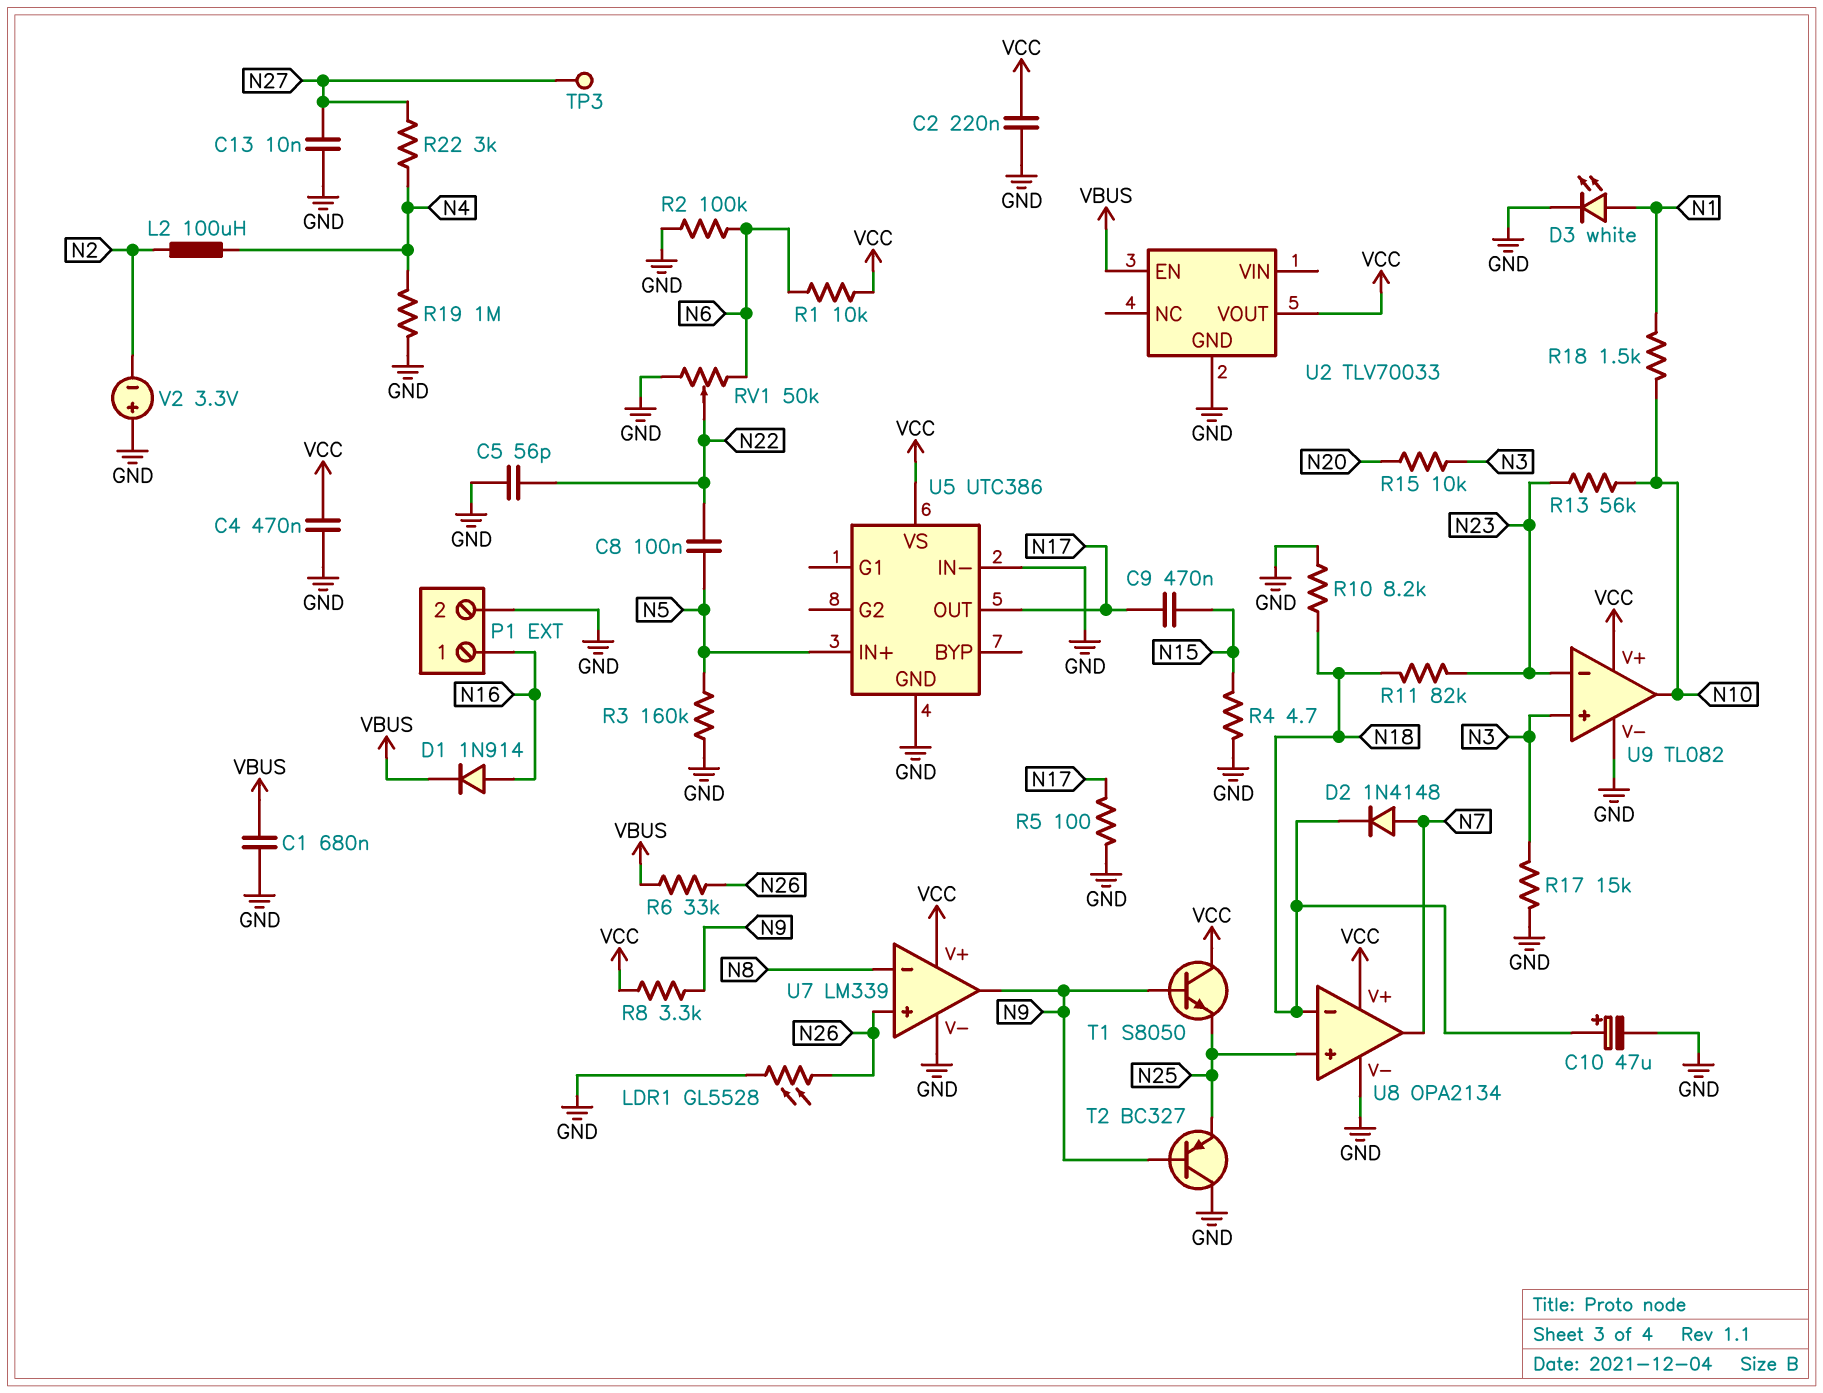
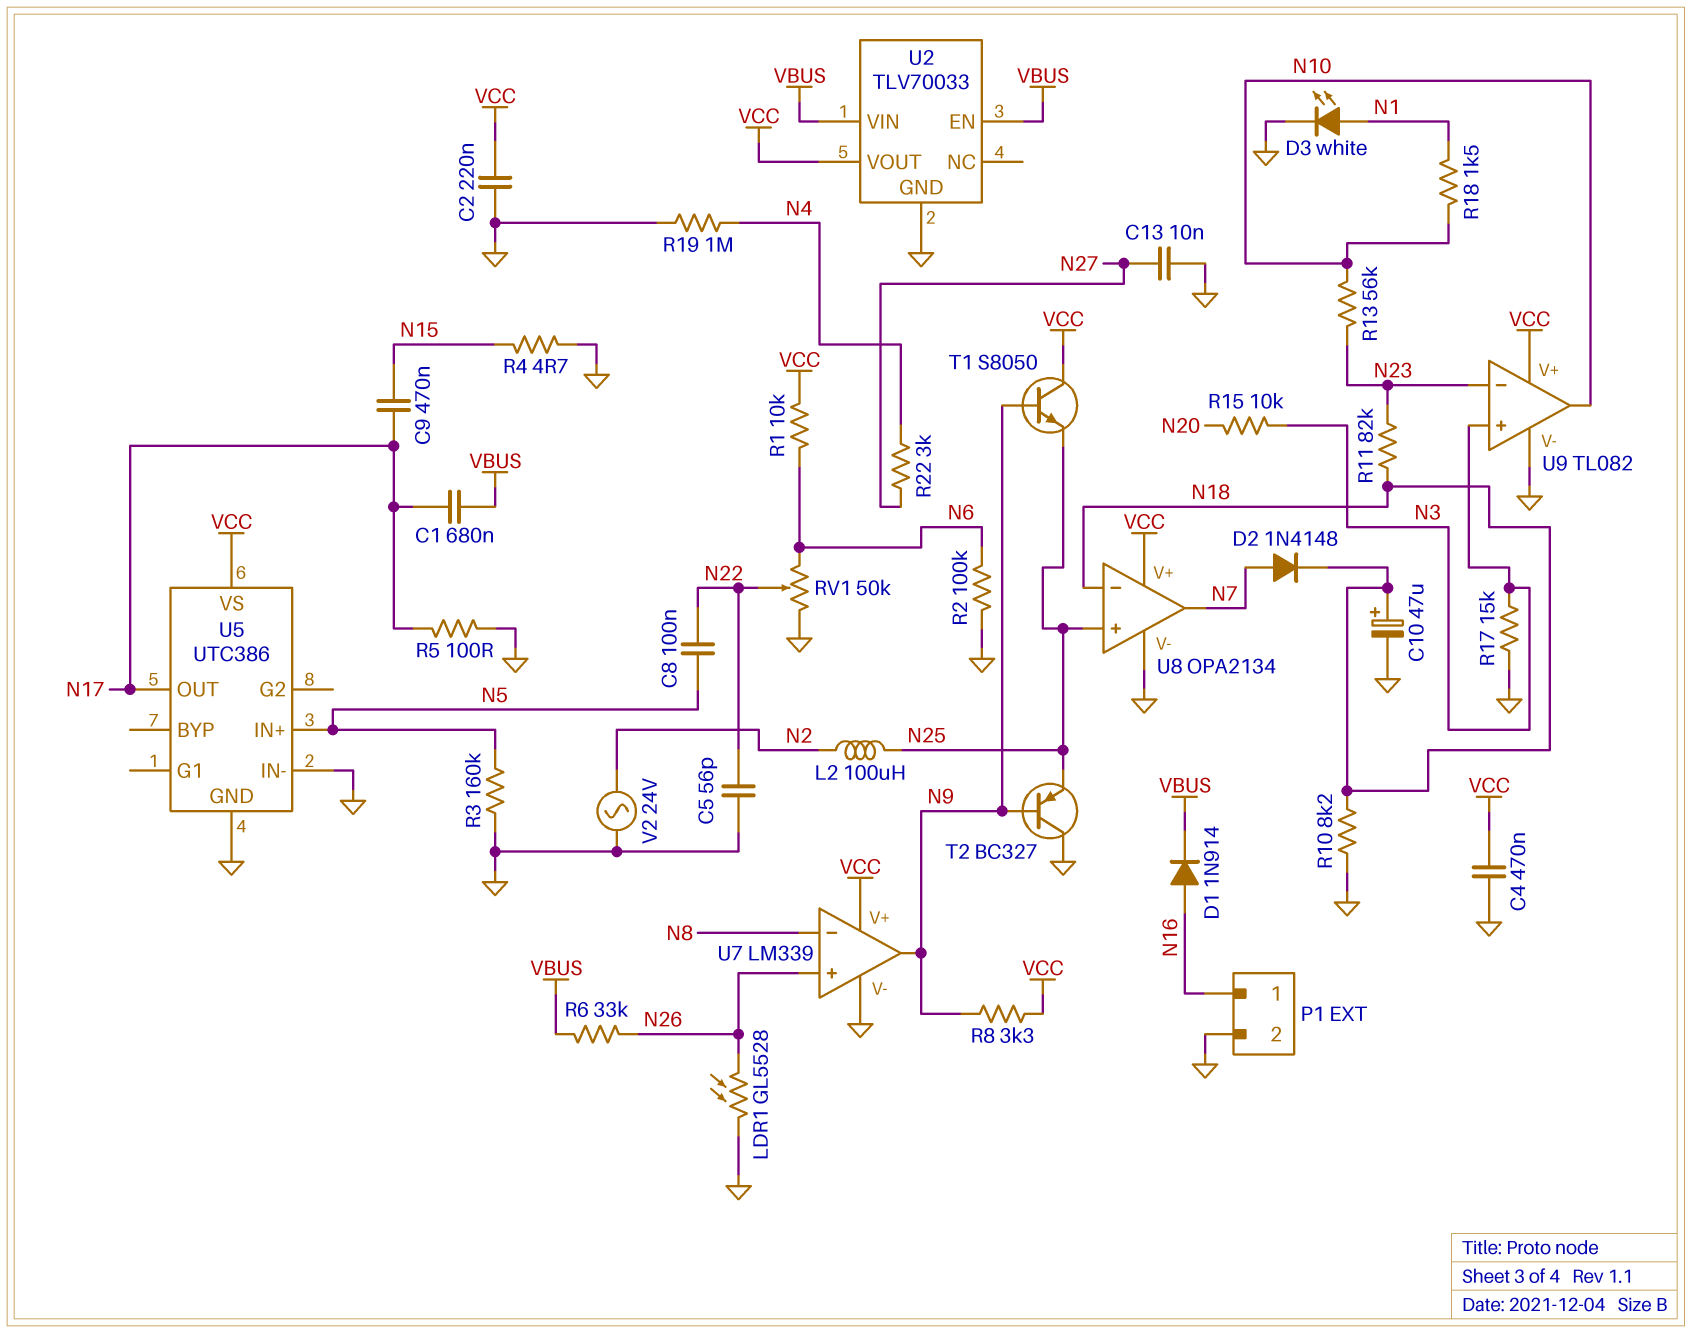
C1: 680nF (GND, VBUS) -> 680nF (N17, VBUS)
L2: 100uH (N2, N4) -> 100uH (N2, N25)
TP3: test point (N27) -> none
U2 pin VIN: none -> VBUS
V2: 3.3V (plus GND, minus N2) -> AC 24V (GND, N2)

